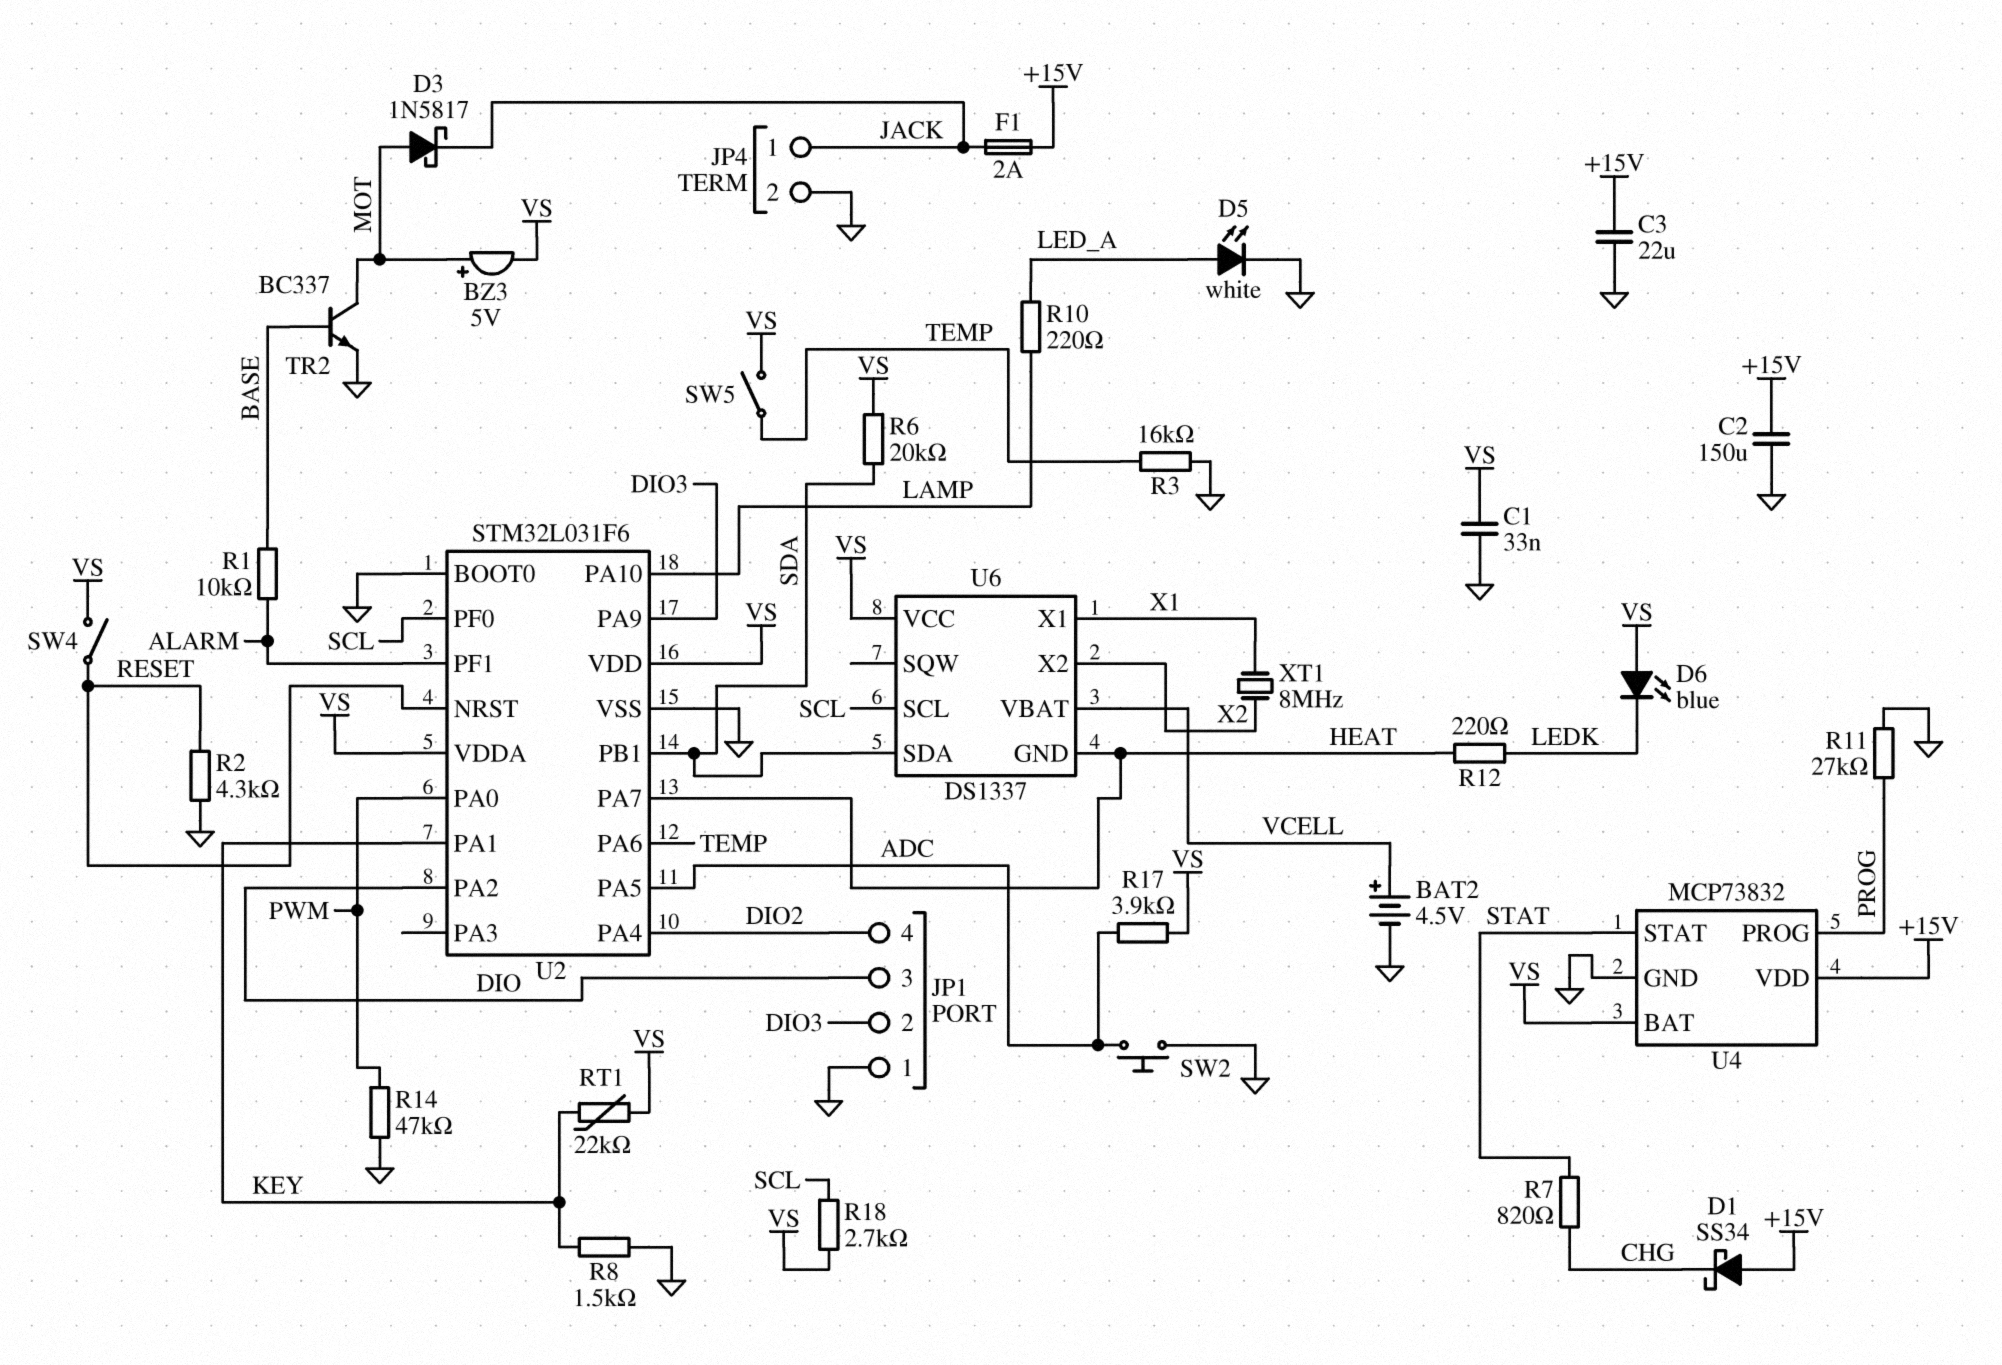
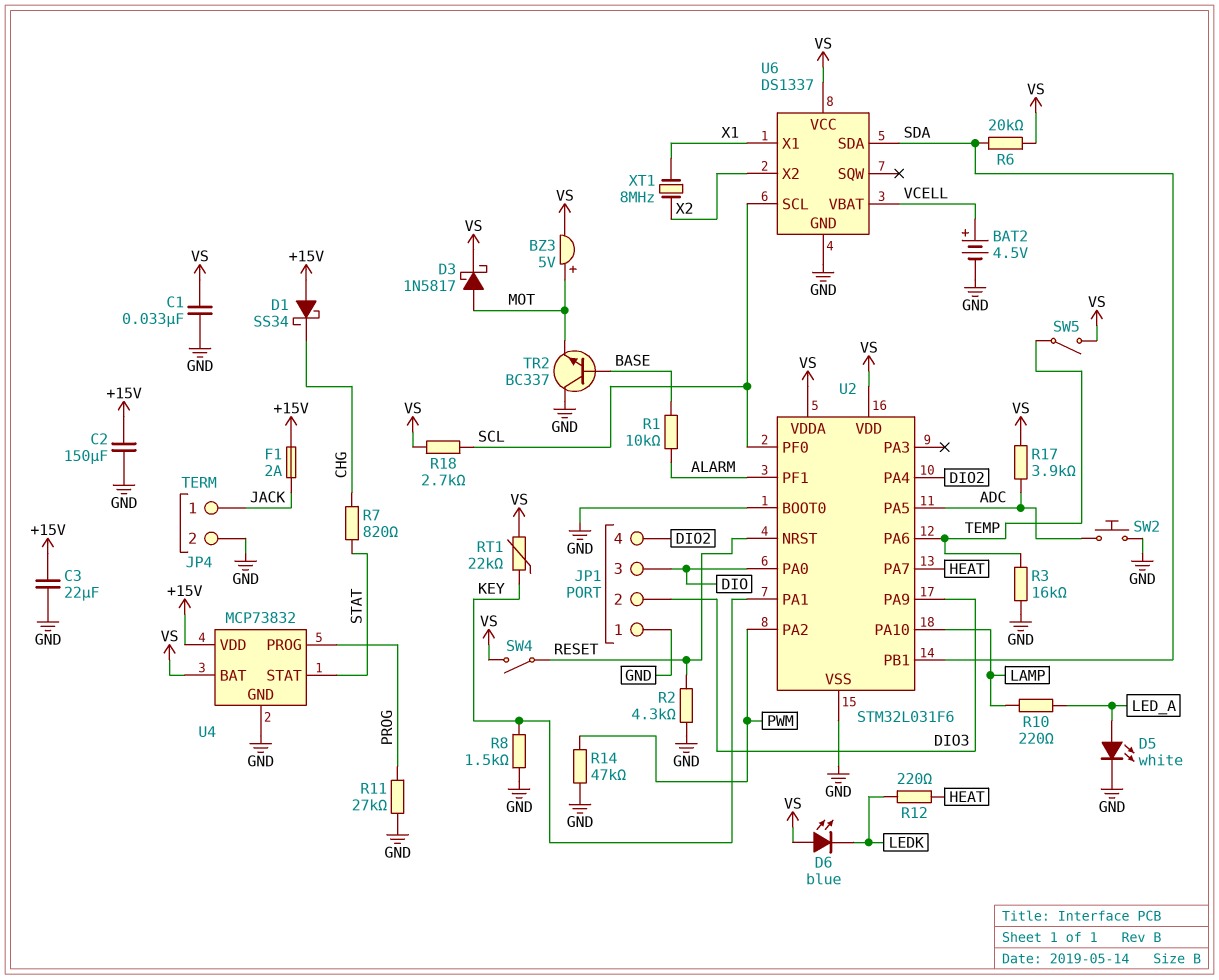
D3: schottky 1N5817 (A MOT, K JACK) -> schottky 1N5817 (A MOT, K VS)
TR2: NPN BC337 (B BASE, C MOT, E GND) -> NPN BC337 (B BASE, C GND, E MOT)
U2 pin PA0: PWM -> DIO
U2 pin PA2: DIO -> PWM
U6 pin GND: HEAT -> GND

